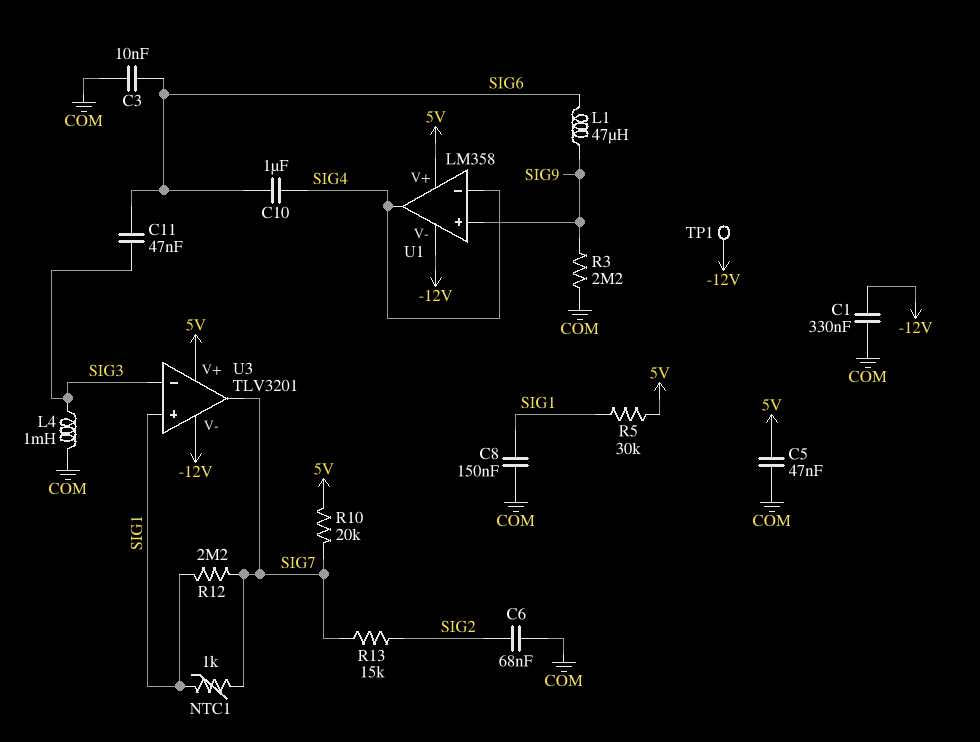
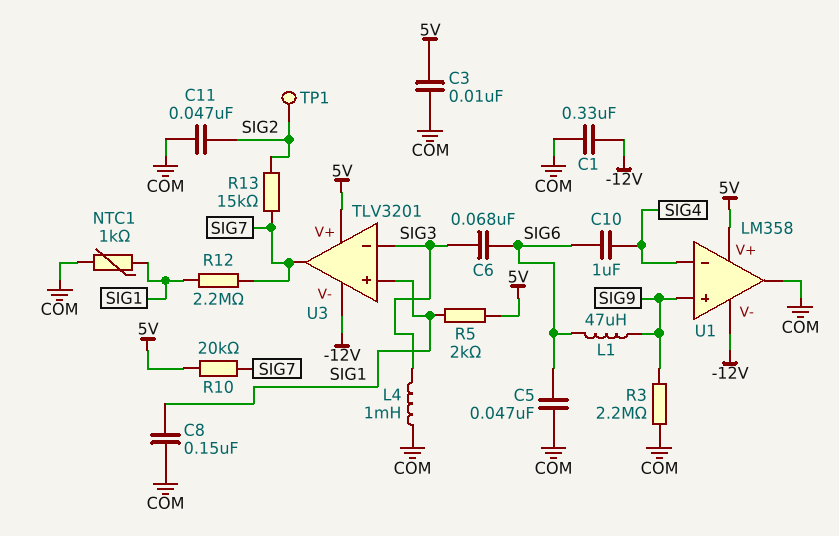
C3: 10nF (COM, SIG6) -> 10nF (5V, COM)
C5: 47nF (5V, COM) -> 47nF (COM, SIG6)
C6: 68nF (COM, SIG2) -> 68nF (SIG3, SIG6)
C11: 47nF (SIG3, SIG6) -> 47nF (COM, SIG2)
NTC1: 1k (SIG1, SIG7) -> 1k (COM, SIG1)
R5: 30k (5V, SIG1) -> 2k (5V, SIG1)
TP1: test point (-12V) -> test point (SIG2)
U1 pin out: SIG4 -> COM

